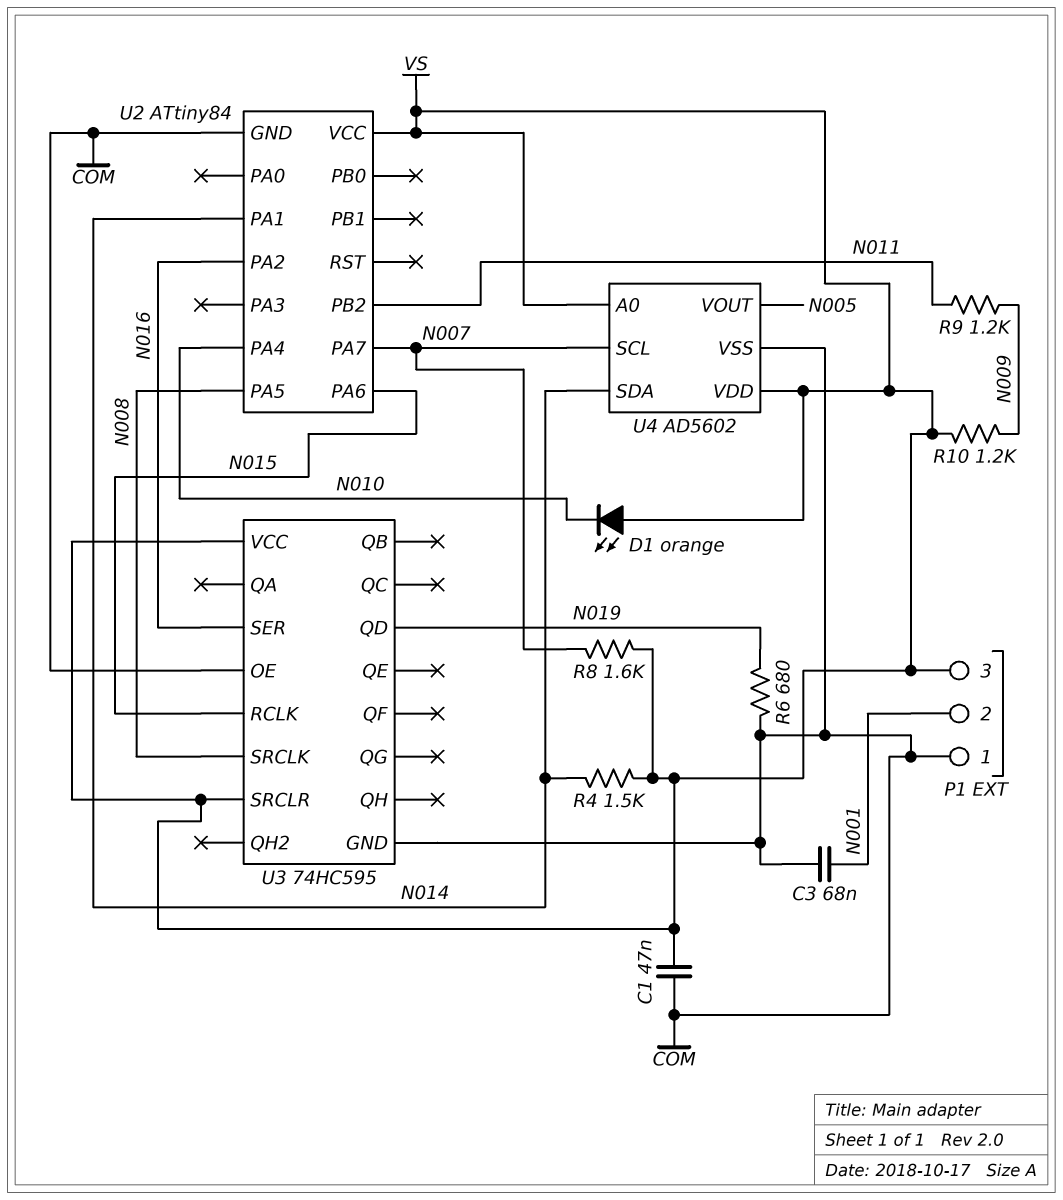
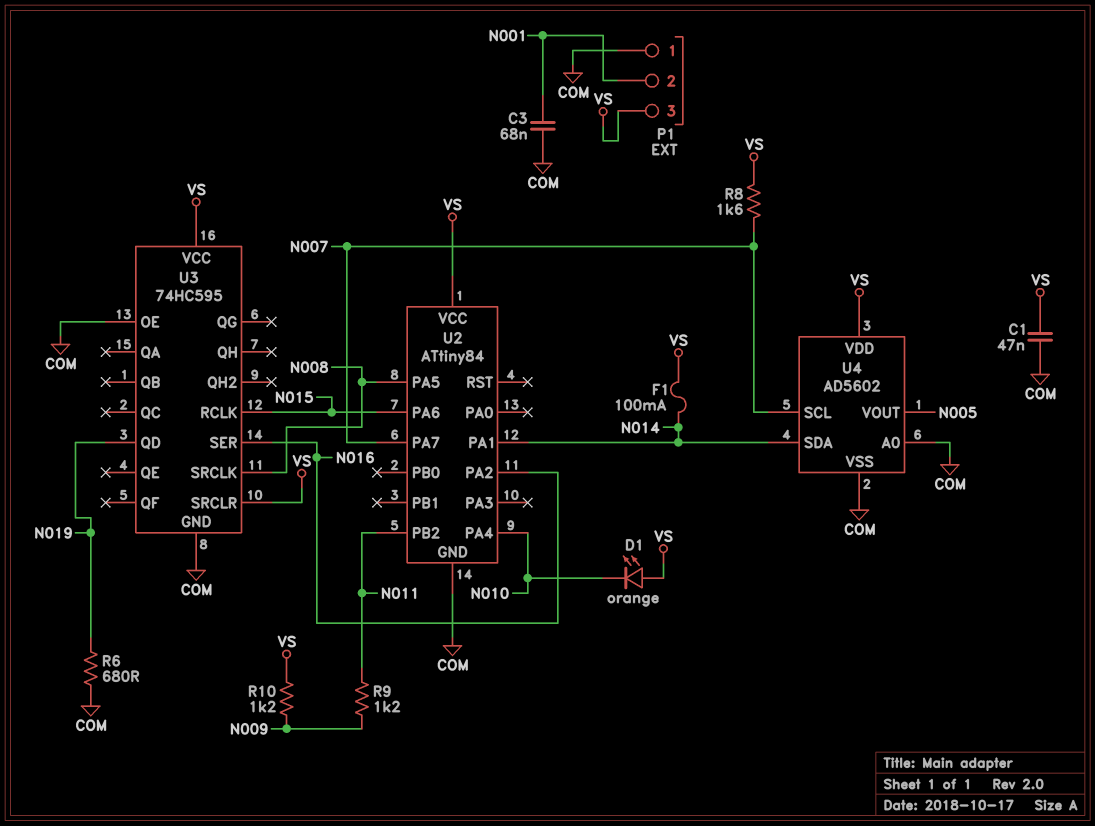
F1: none -> 100mA (N014, VS)
R4: 1.5k (N014, VS) -> none
U4 pin A0: VS -> COM

